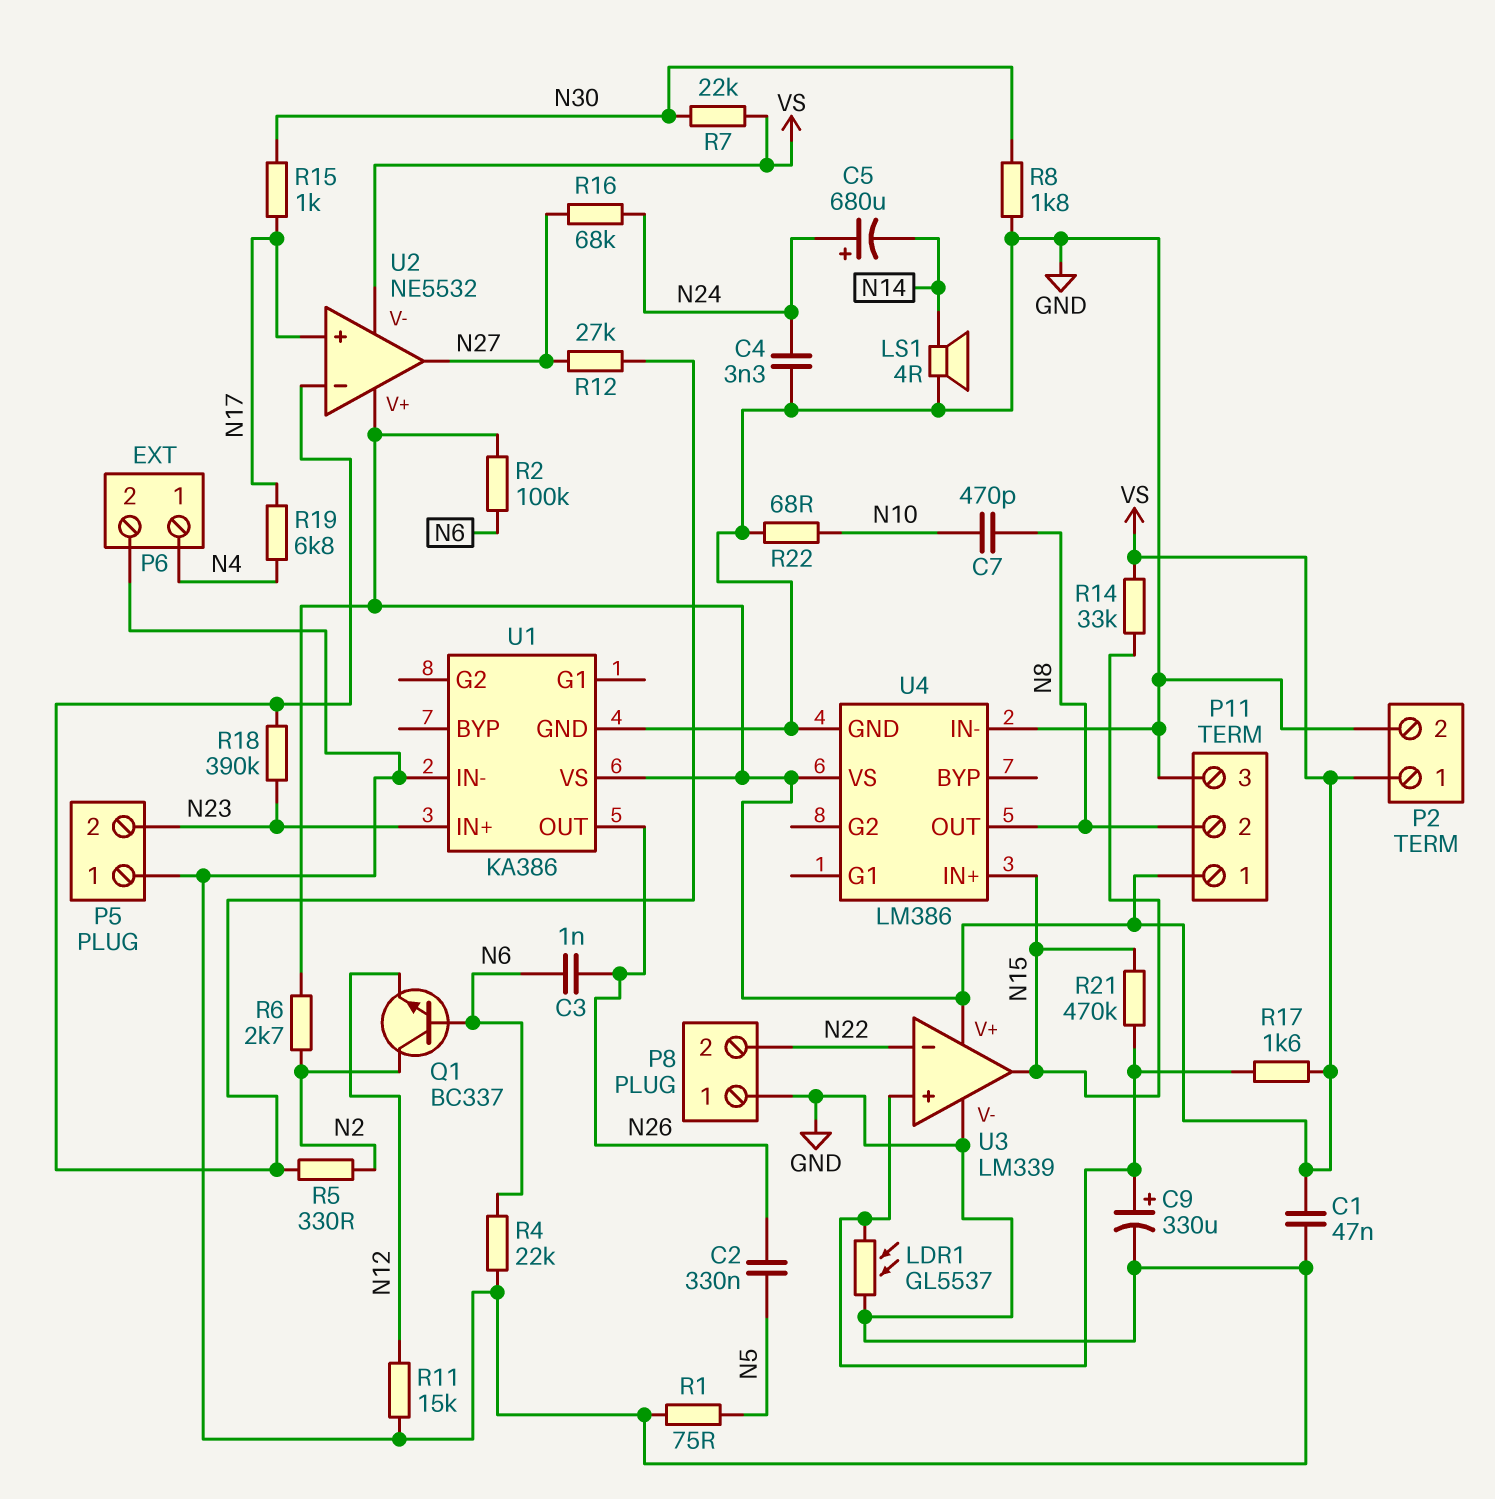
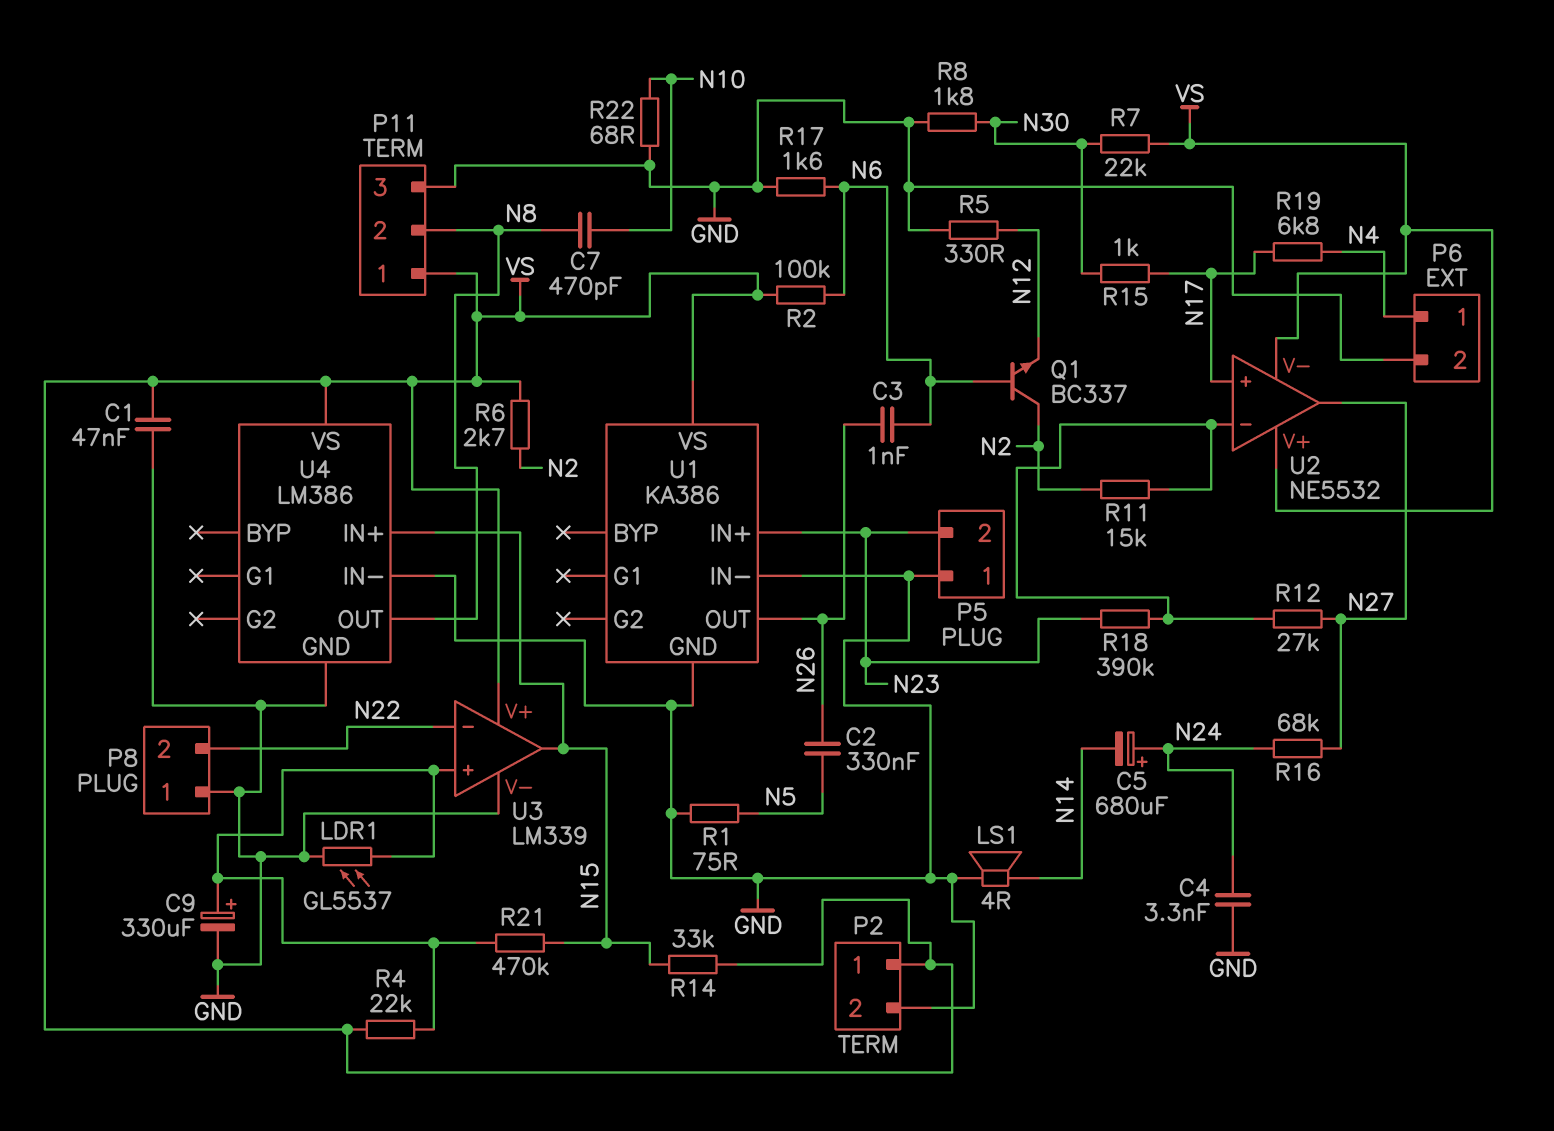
R4: 22k (GND, N6) -> 22k (U3/in+, VS)
R5: 330 (N2, U2/in-) -> 330 (GND, N12)
R11: 15k (GND, N12) -> 15k (N2, U2/in-)
R17: 1.6k (U3/in+, VS) -> 1.6k (GND, N6)

